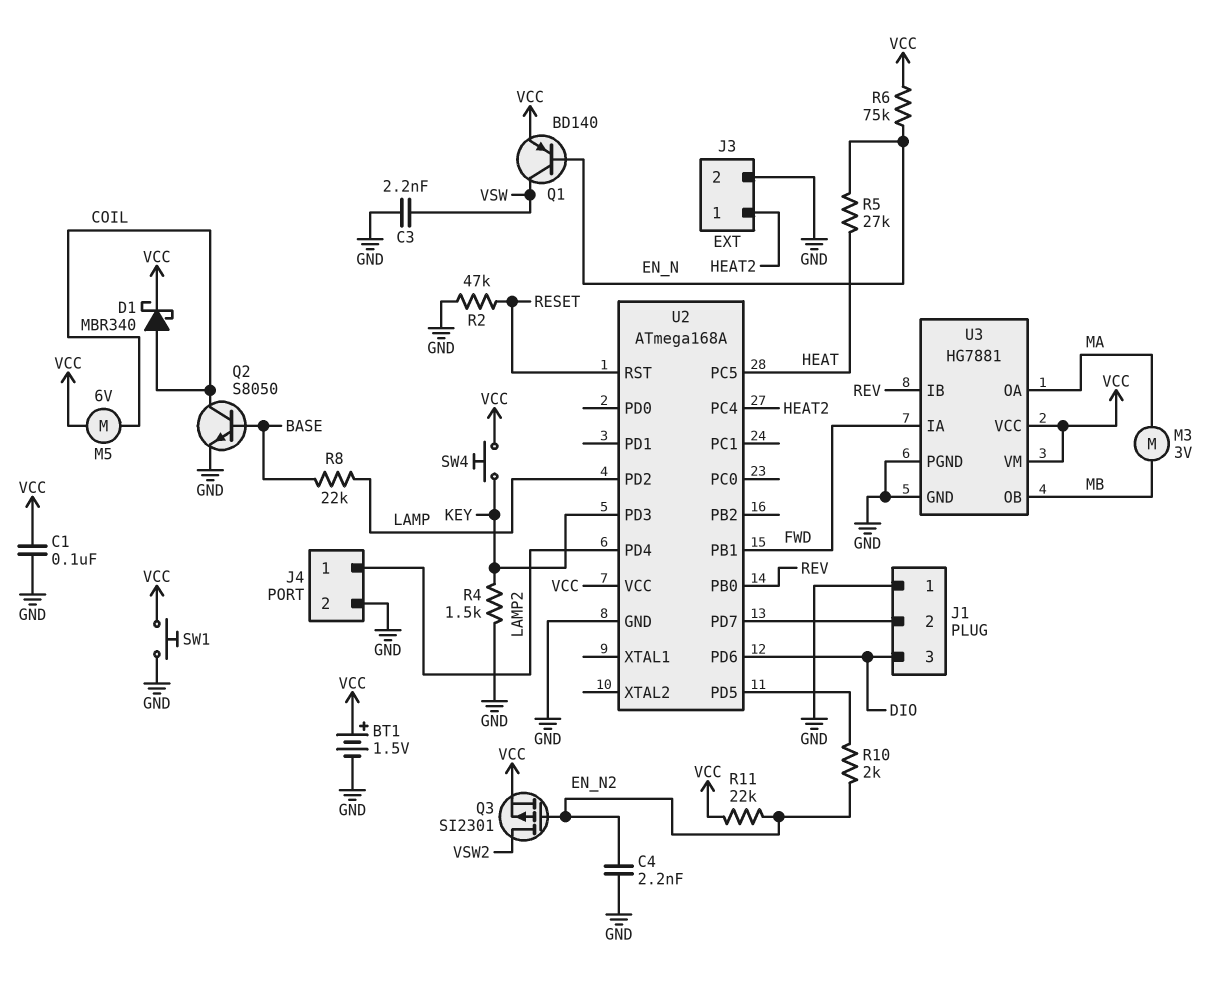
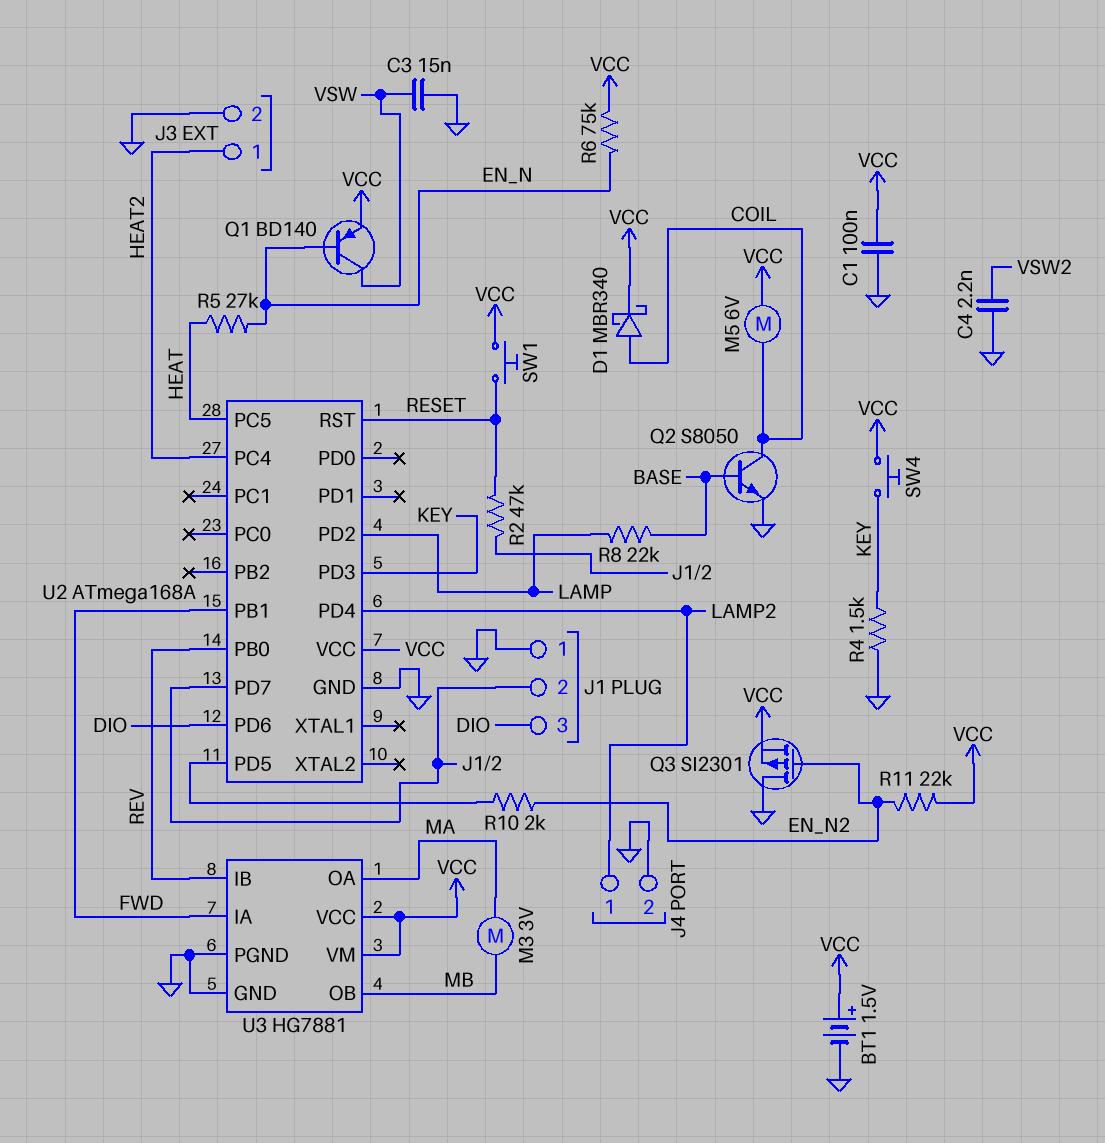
C3: 2.2nF (GND, VSW) -> 15nF (GND, VSW)
C4: 2.2nF (EN_N2, GND) -> 2.2nF (GND, VSW2)
Q3: PMOS SI2301 (G EN_N2, D VSW2, S VCC) -> PMOS SI2301 (G EN_N2, D GND, S VCC)
R2: 47k (GND, RESET) -> 47k (J1/2, RESET)
SW1: button (GND, VCC) -> button (RESET, VCC)

